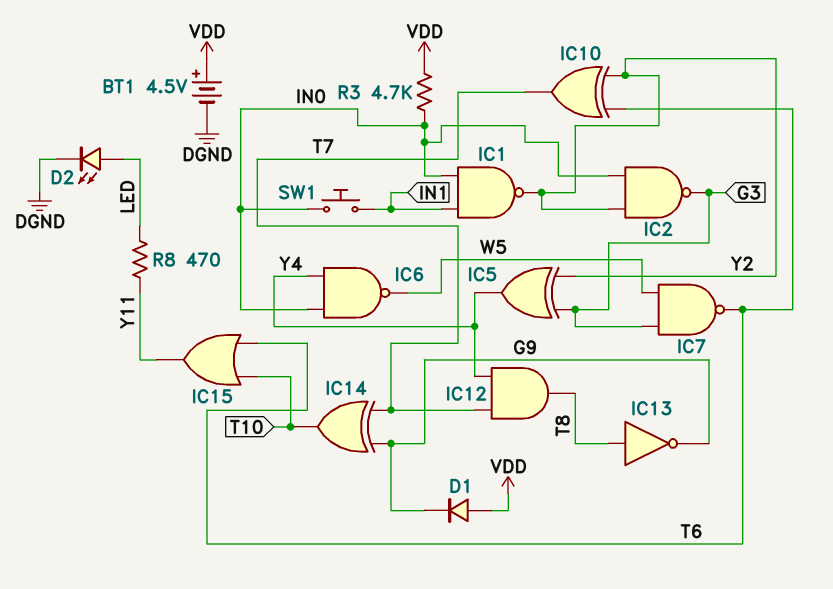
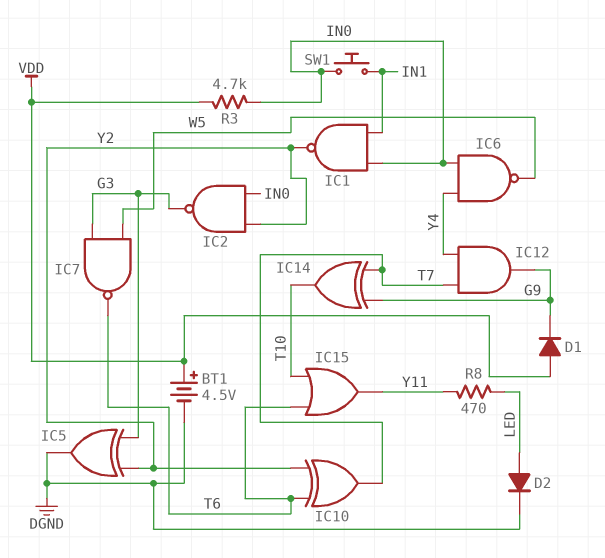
D2: LED (A LED, K DGND) -> diode (A LED, K DGND)
IC5: XOR (in G3, in Y2, out Y4) -> XOR (in G3, in Y2, out DGND)
IC12: AND (in T7, in Y4, out T8) -> AND (in T7, in Y4, out G9)
IC13: NOT (in T8, out G9) -> none

